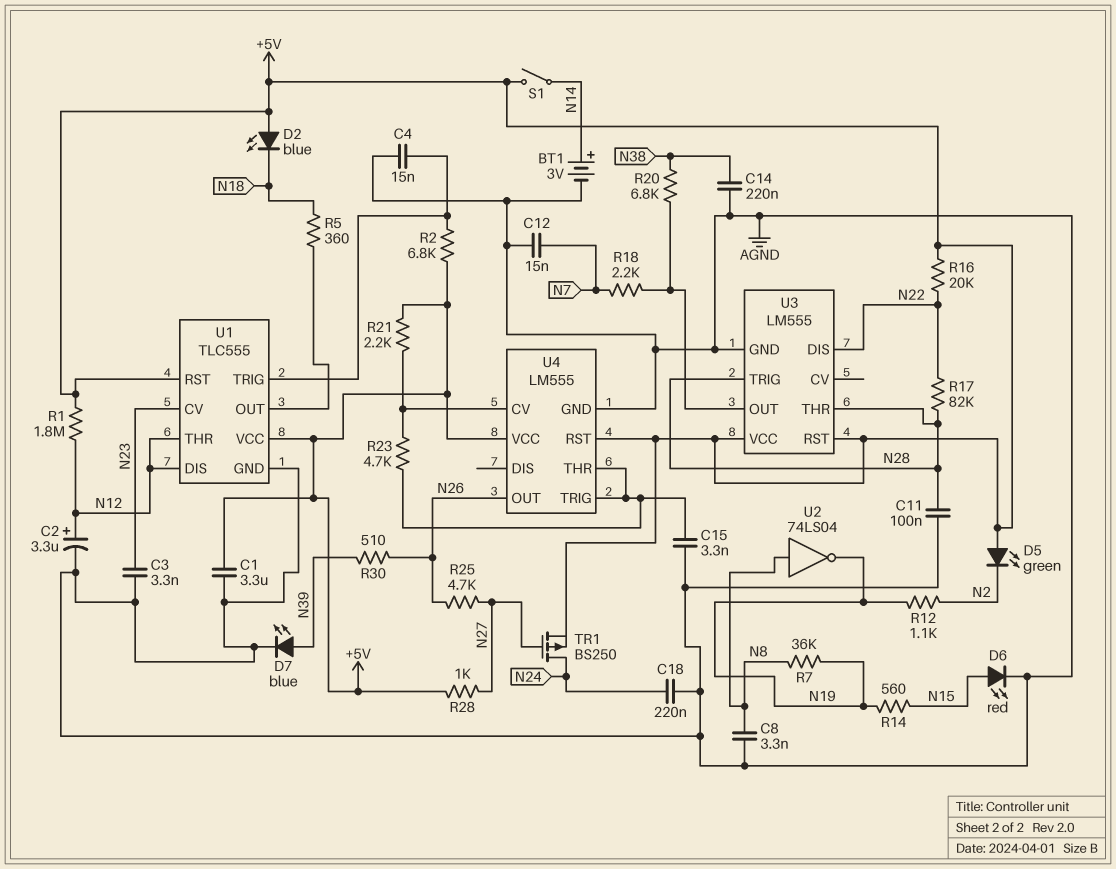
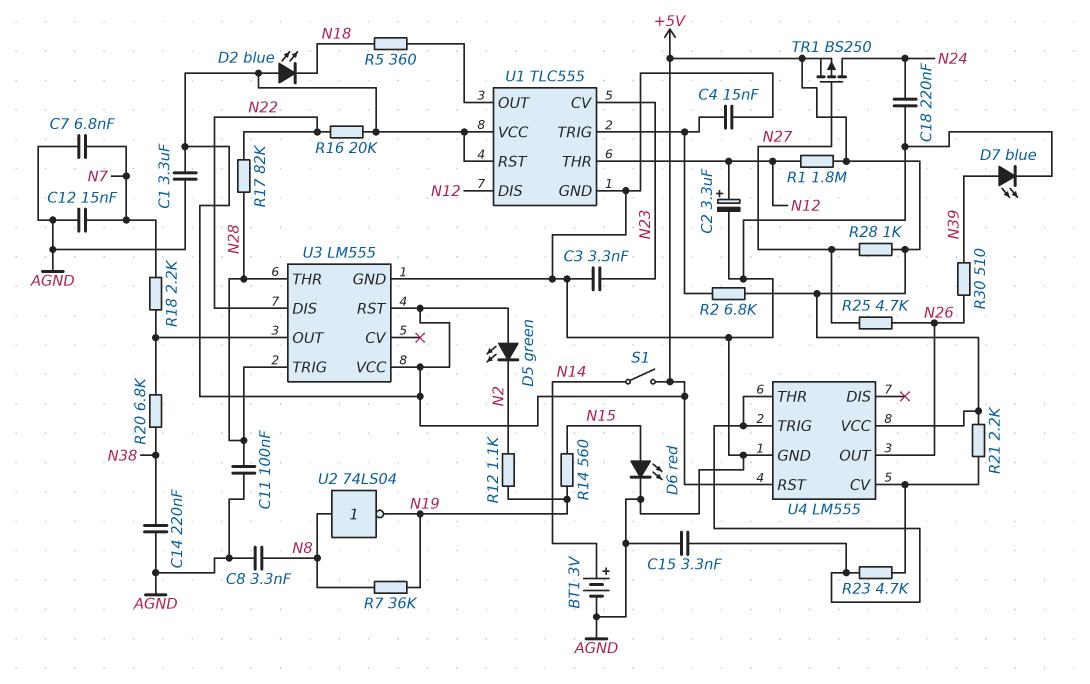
C7: none -> 6.8nF (AGND, N7)

